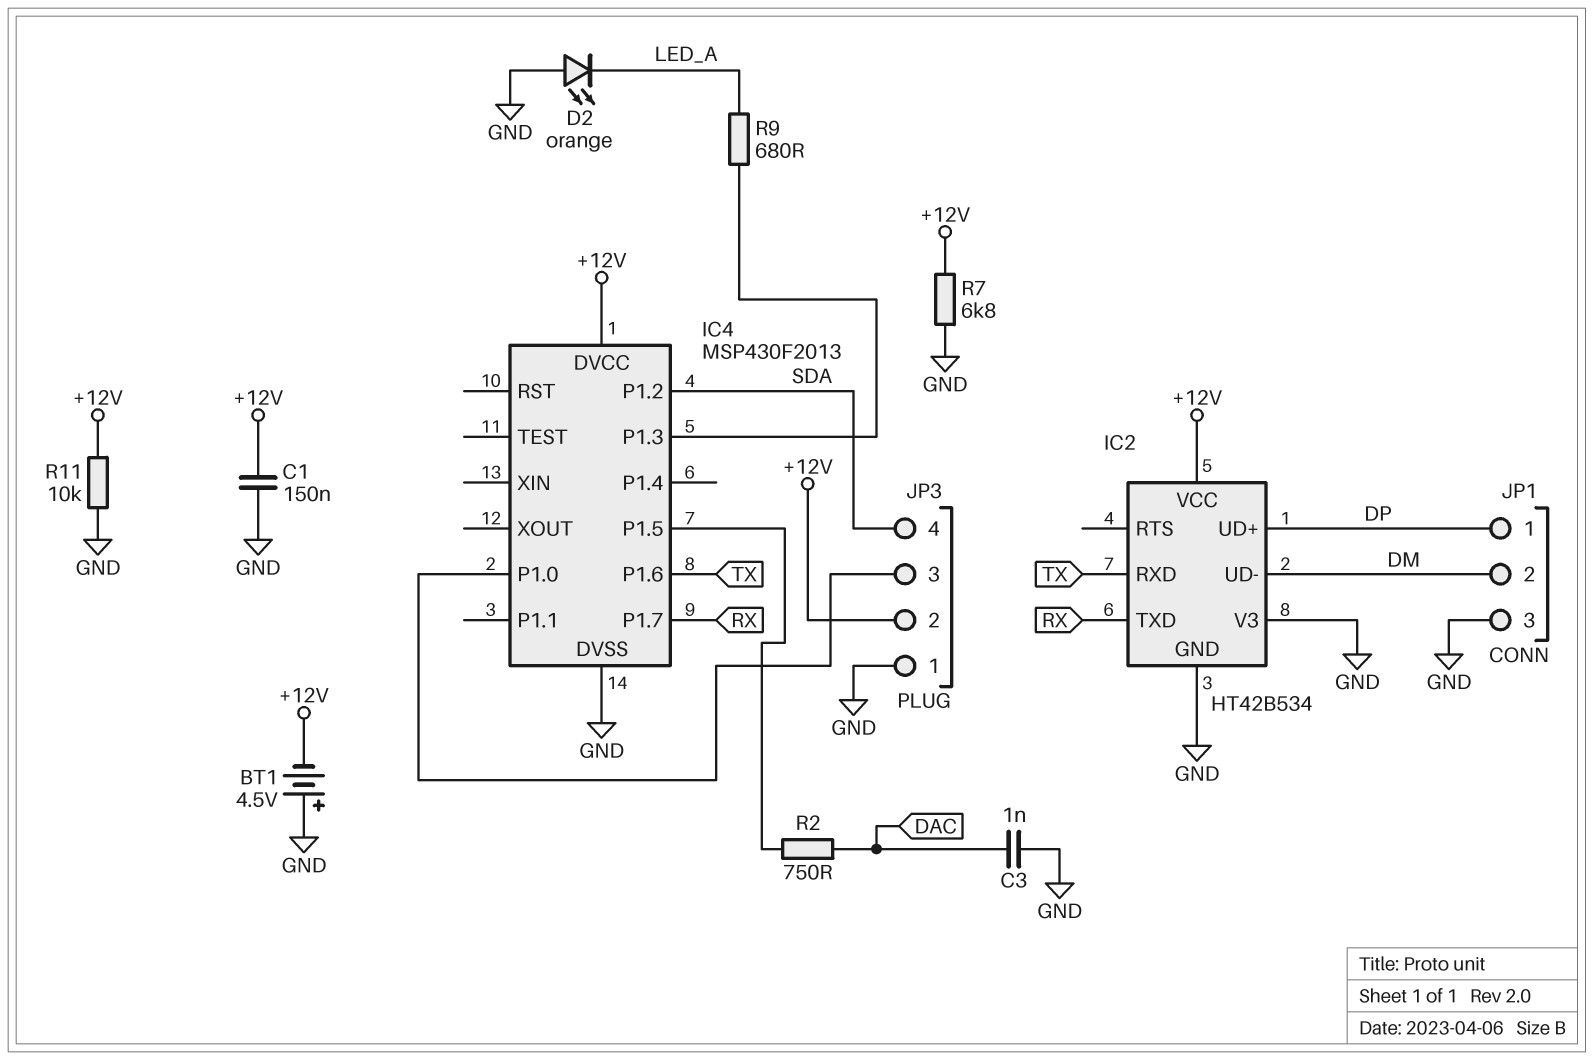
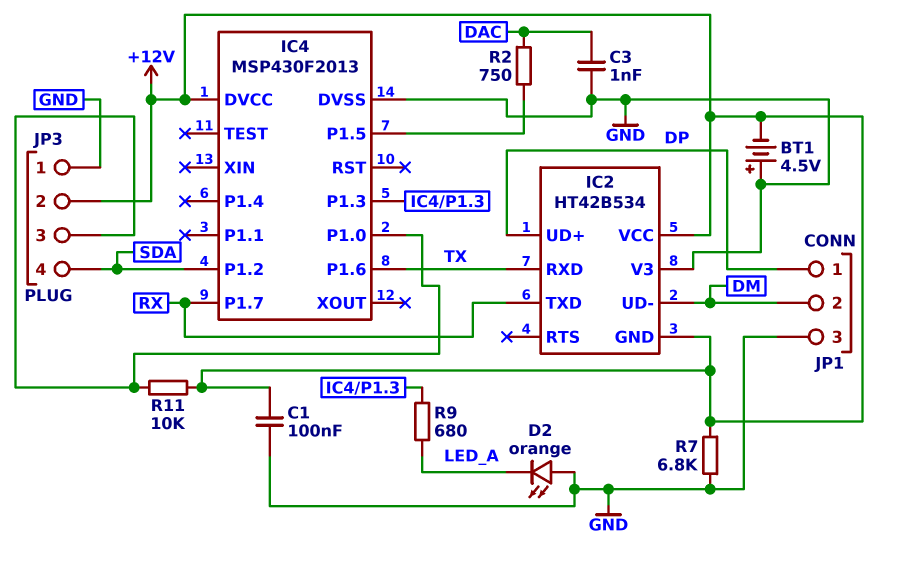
C1: 150nF (+12V, GND) -> 100nF (+12V, GND)
IC2 pin GND: GND -> +12V
R11: 10k (+12V, GND) -> 10k (+12V, IC4/P1.0)

